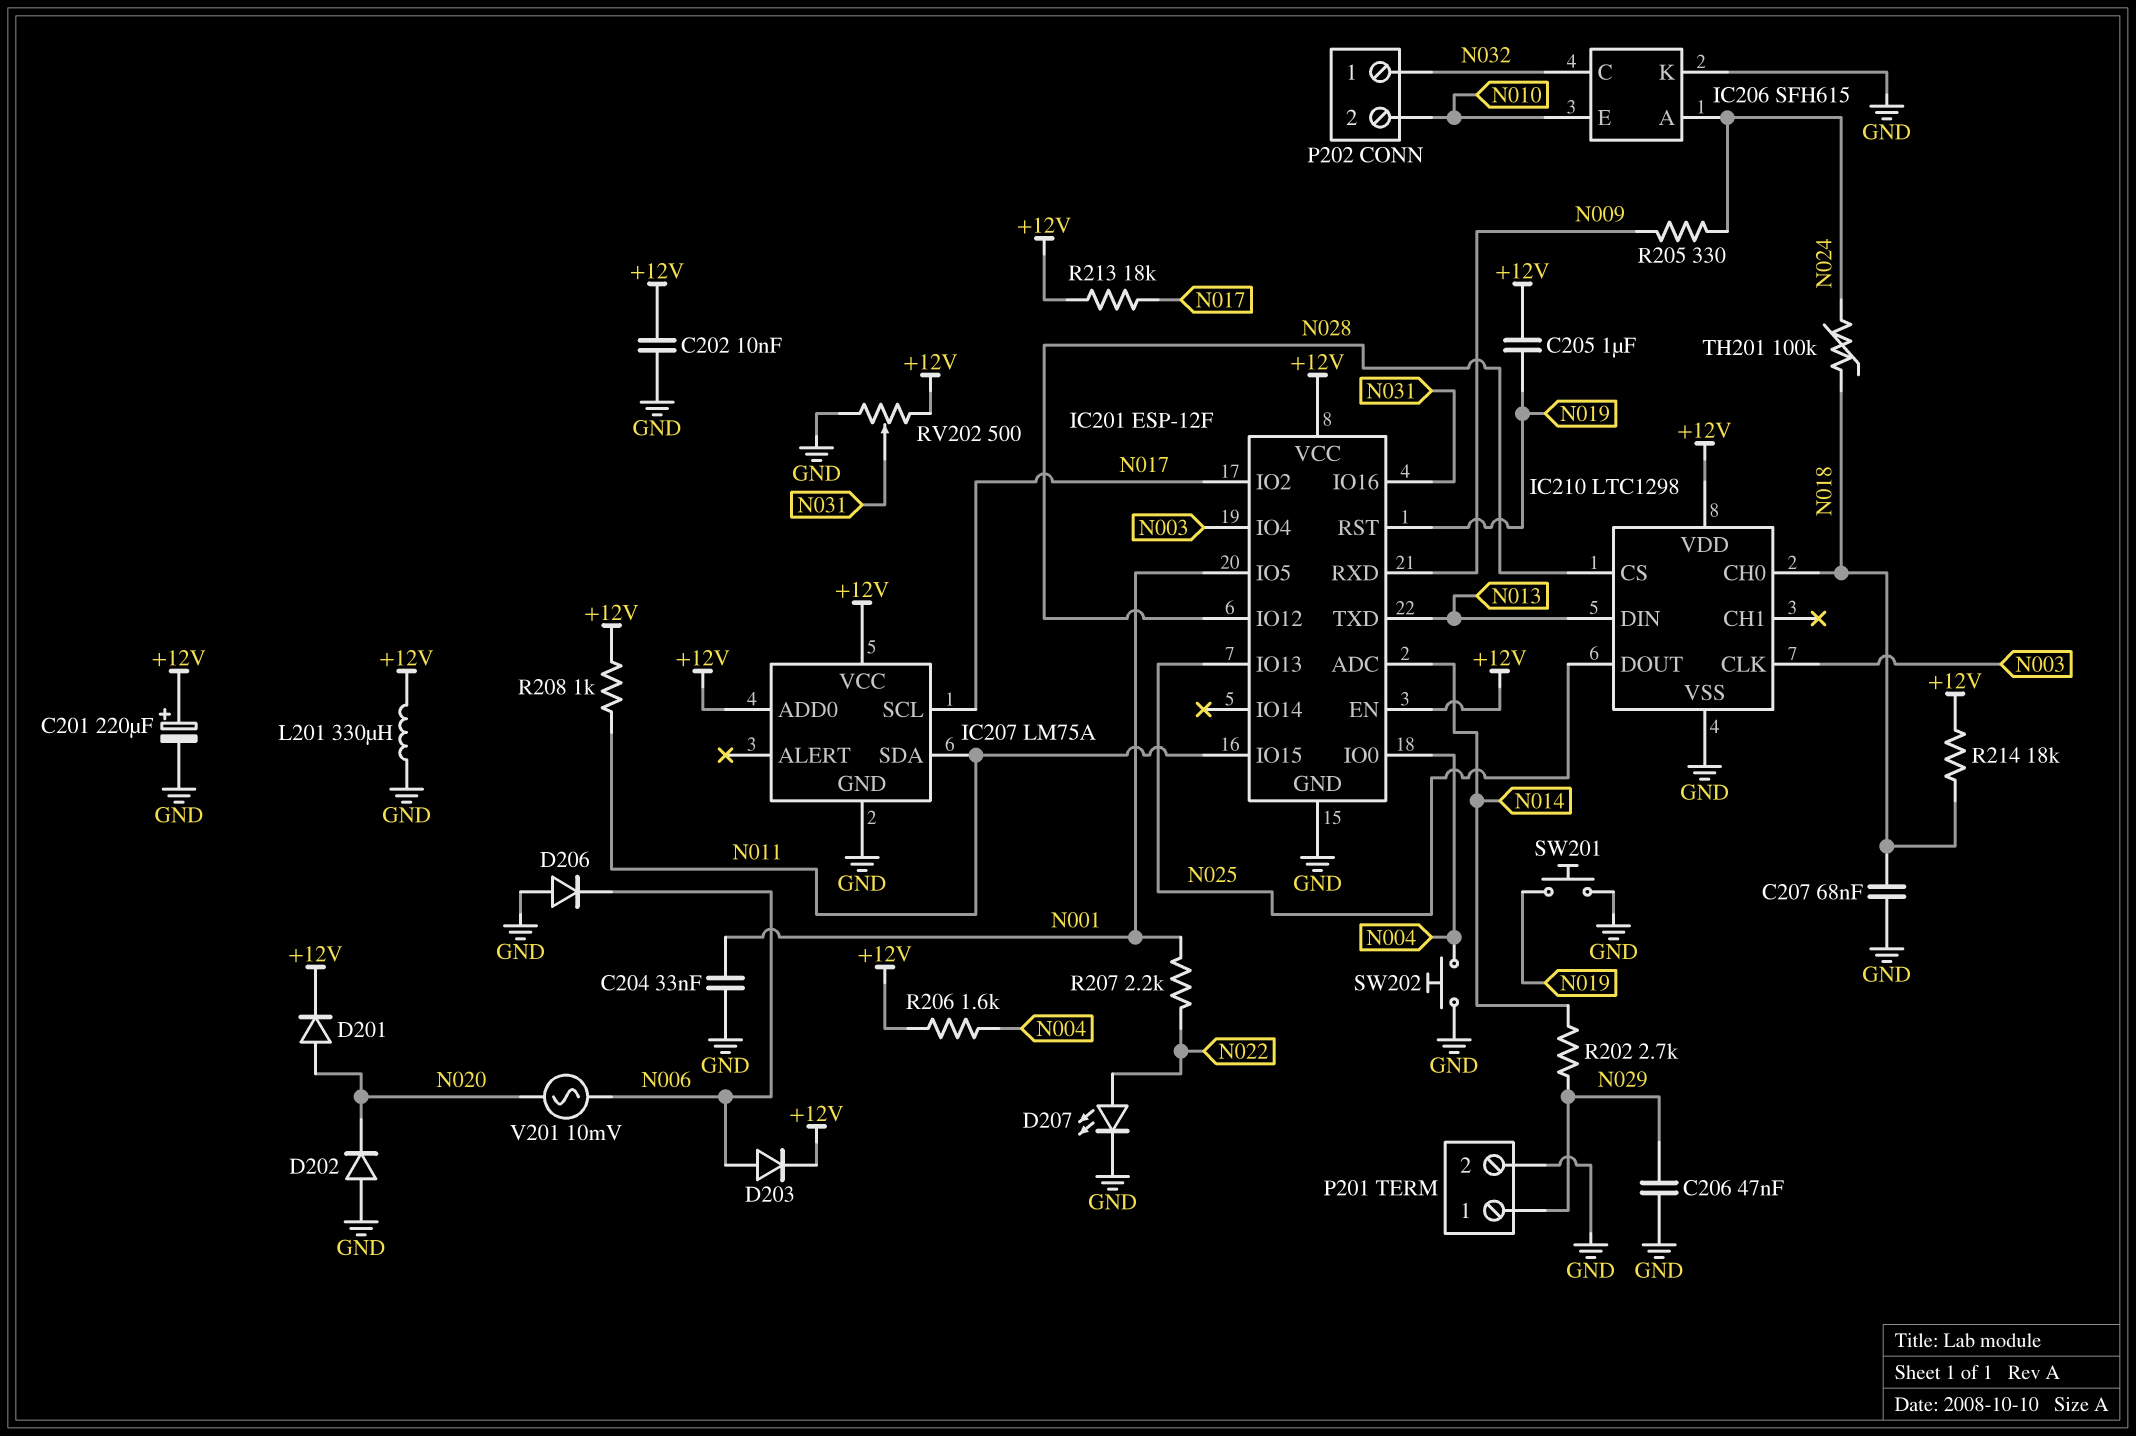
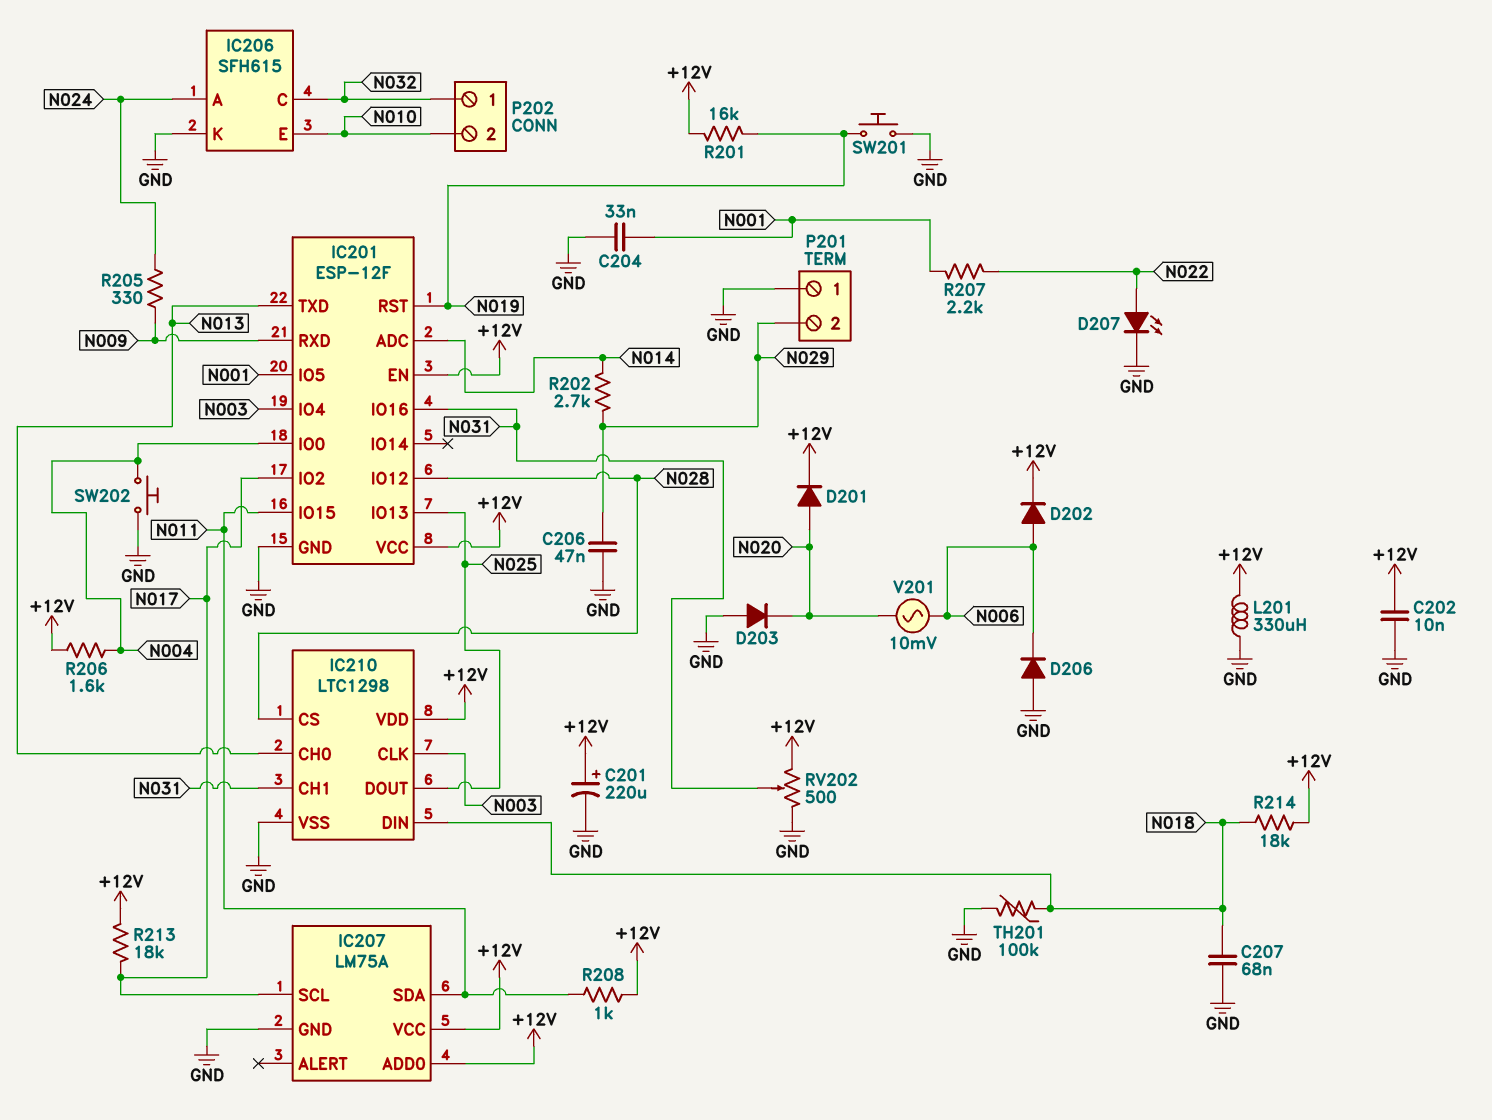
C205: 1uF (+12V, N019) -> none
D202: diode (A GND, K N020) -> diode (A N006, K +12V)
D203: diode (A N006, K +12V) -> diode (A GND, K N020)
IC210 pin CH0: N018 -> N013
IC210 pin CH1: none -> N031
IC210 pin DIN: N013 -> N018
P201 pin 1: N029 -> GND
P201 pin 2: GND -> N029
R201: none -> 16k (+12V, N019)
TH201: 100k (N018, N024) -> 100k (GND, N018)

